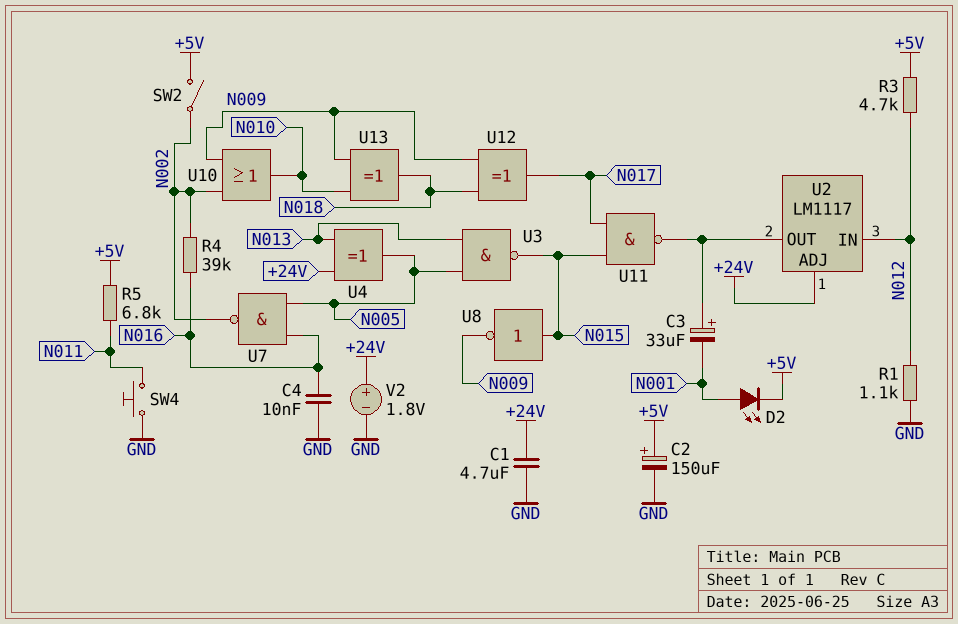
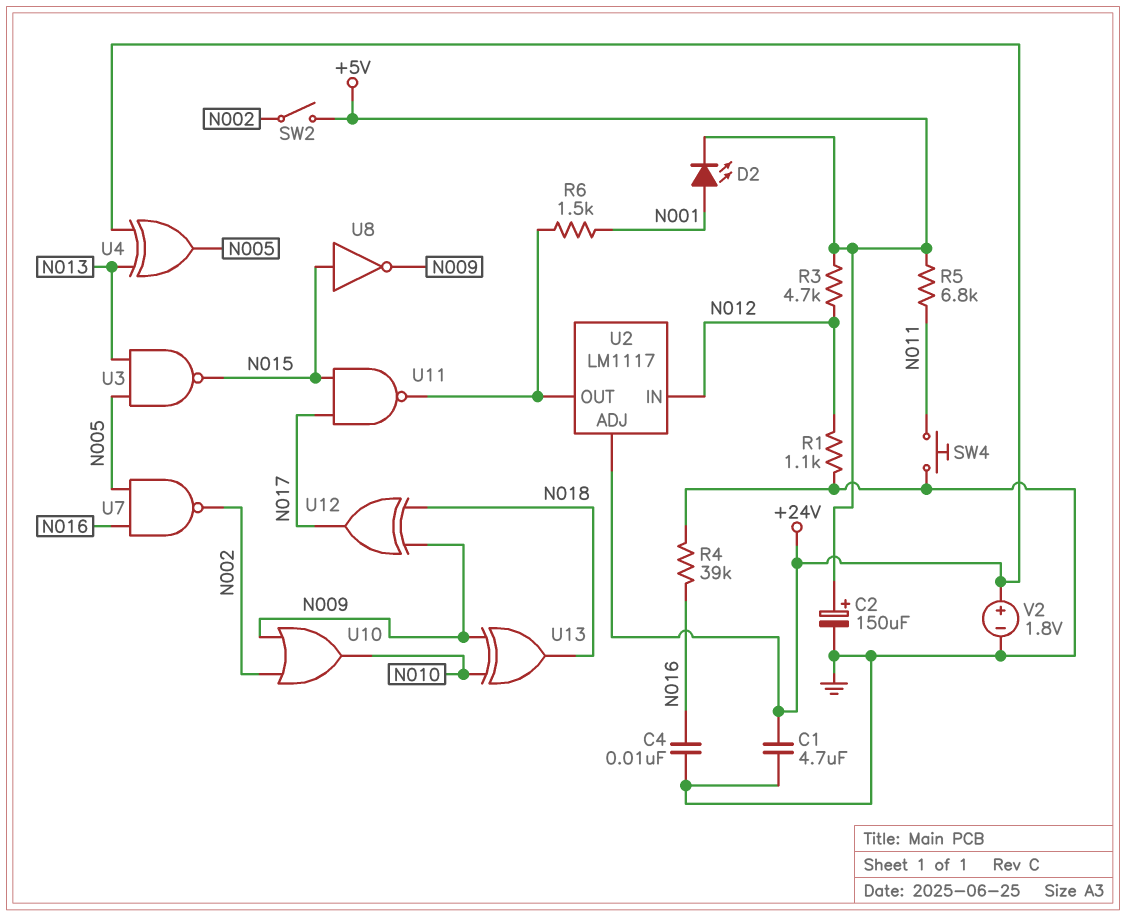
C3: 33uF (plus U2/OUT, minus N001) -> none
R4: 39k (N002, N016) -> 39k (GND, N016)
R6: none -> 1.5k (N001, U2/OUT)

